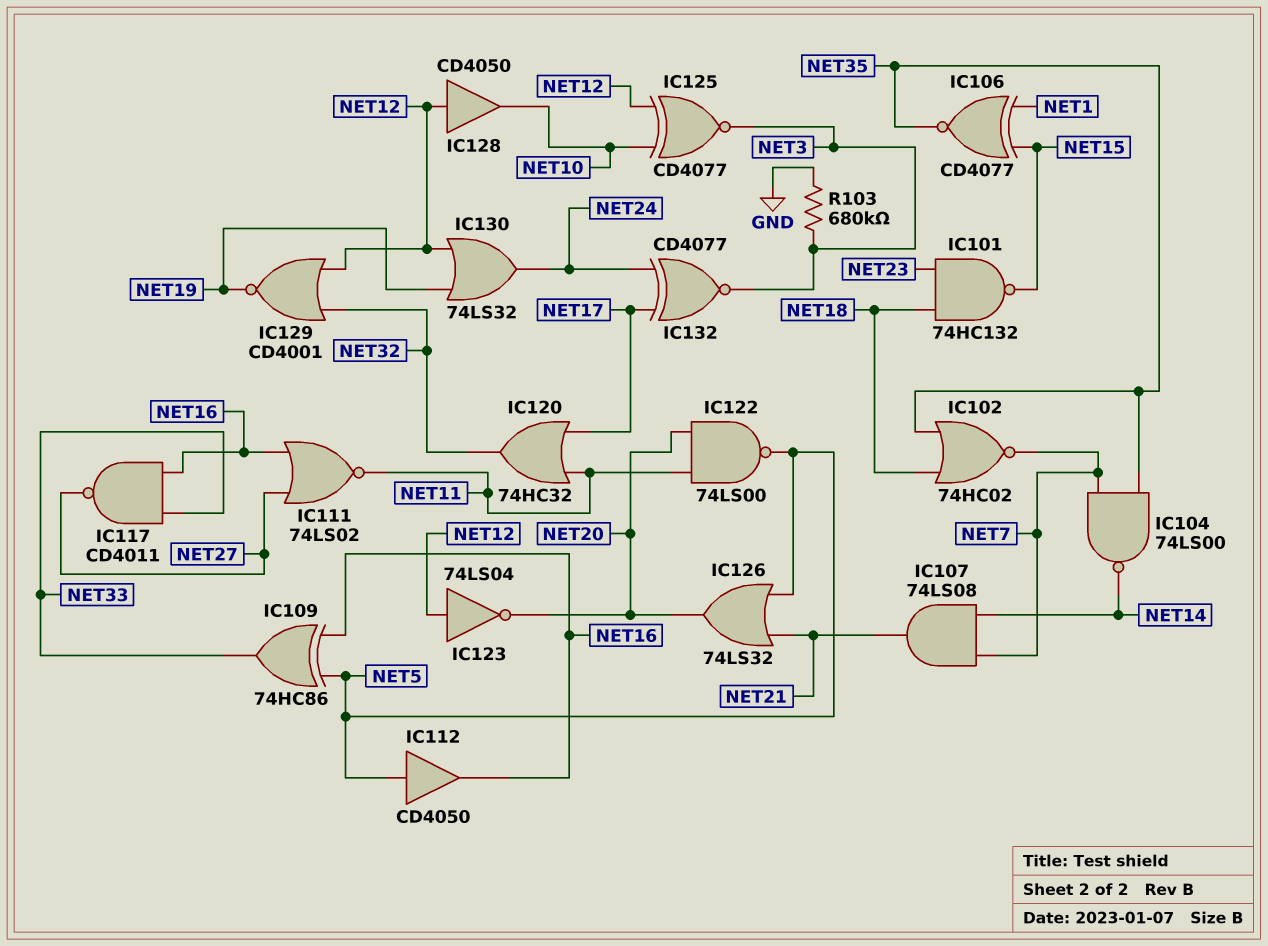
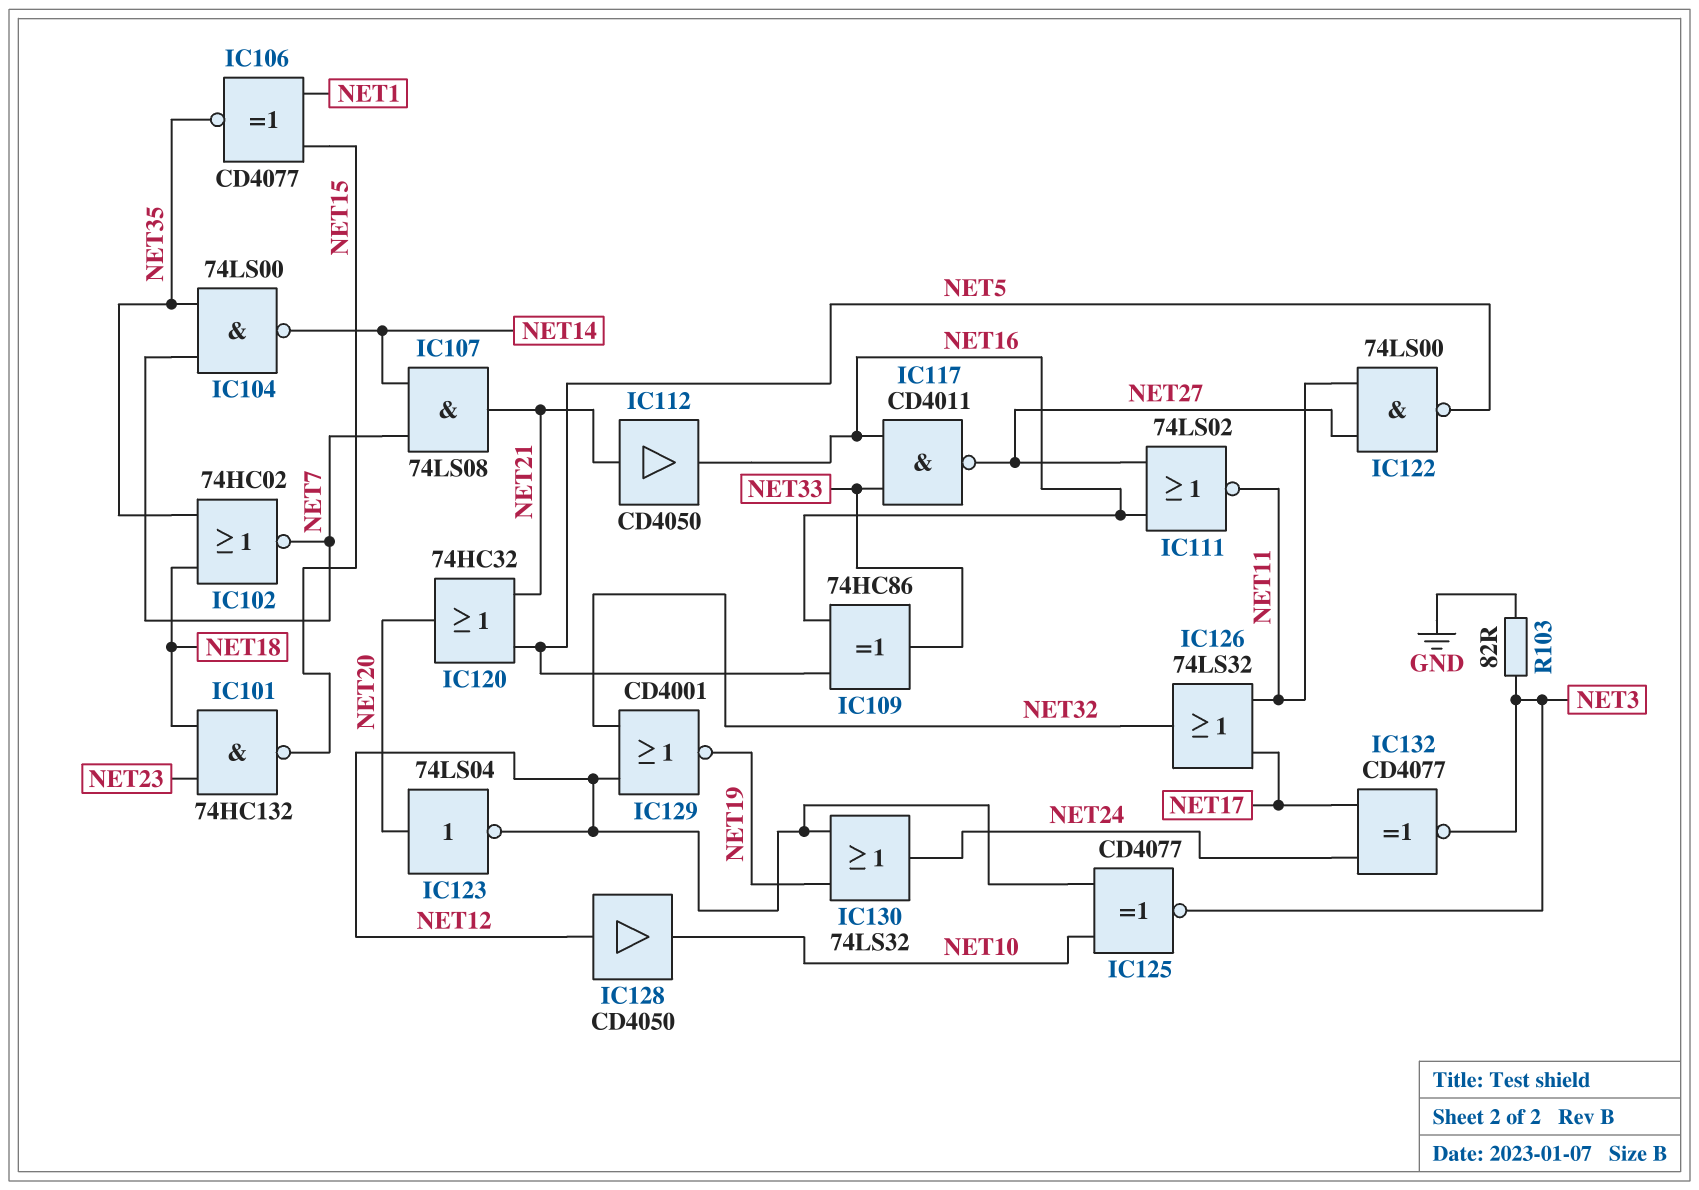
IC112: buffer CD4050 (in NET5, out NET16) -> buffer CD4050 (in NET21, out NET16)
IC120: OR 74HC32 (in NET11, in NET17, out NET32) -> OR 74HC32 (in NET5, in NET21, out NET20)
IC122: NAND 74LS00 (in NET11, in NET20, out NET5) -> NAND 74LS00 (in NET11, in NET27, out NET5)
IC123: NOT 74LS04 (in NET12, out NET20) -> NOT 74LS04 (in NET20, out NET12)
IC126: OR 74LS32 (in NET5, in NET21, out NET20) -> OR 74LS32 (in NET11, in NET17, out NET32)
R103: 680k (GND, NET3) -> 82 (GND, NET3)

